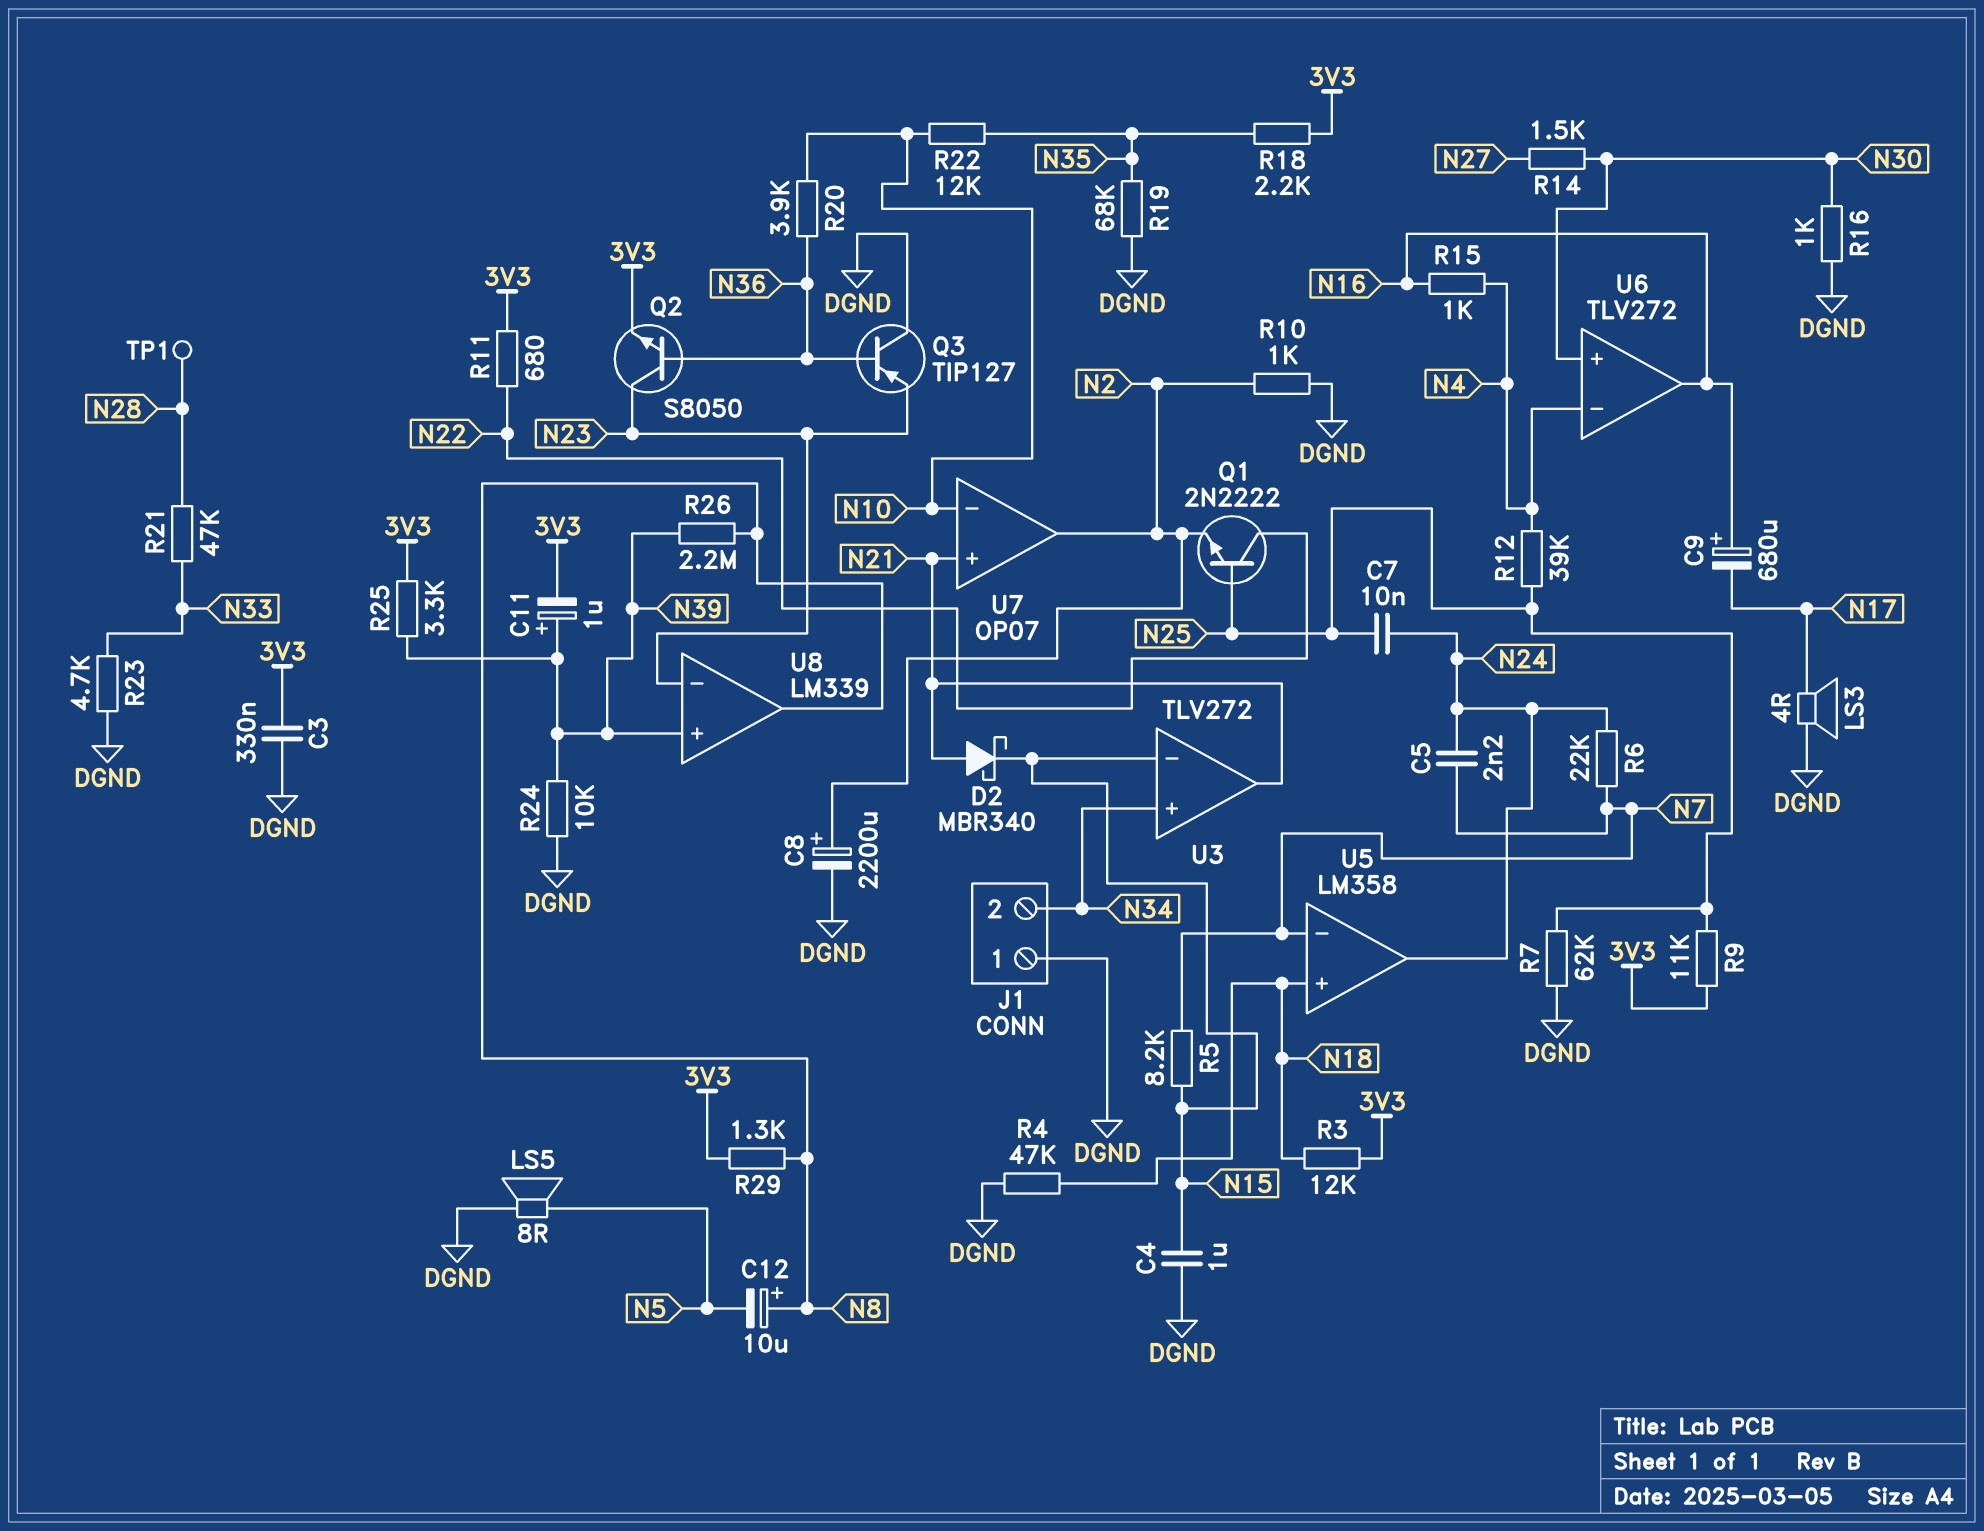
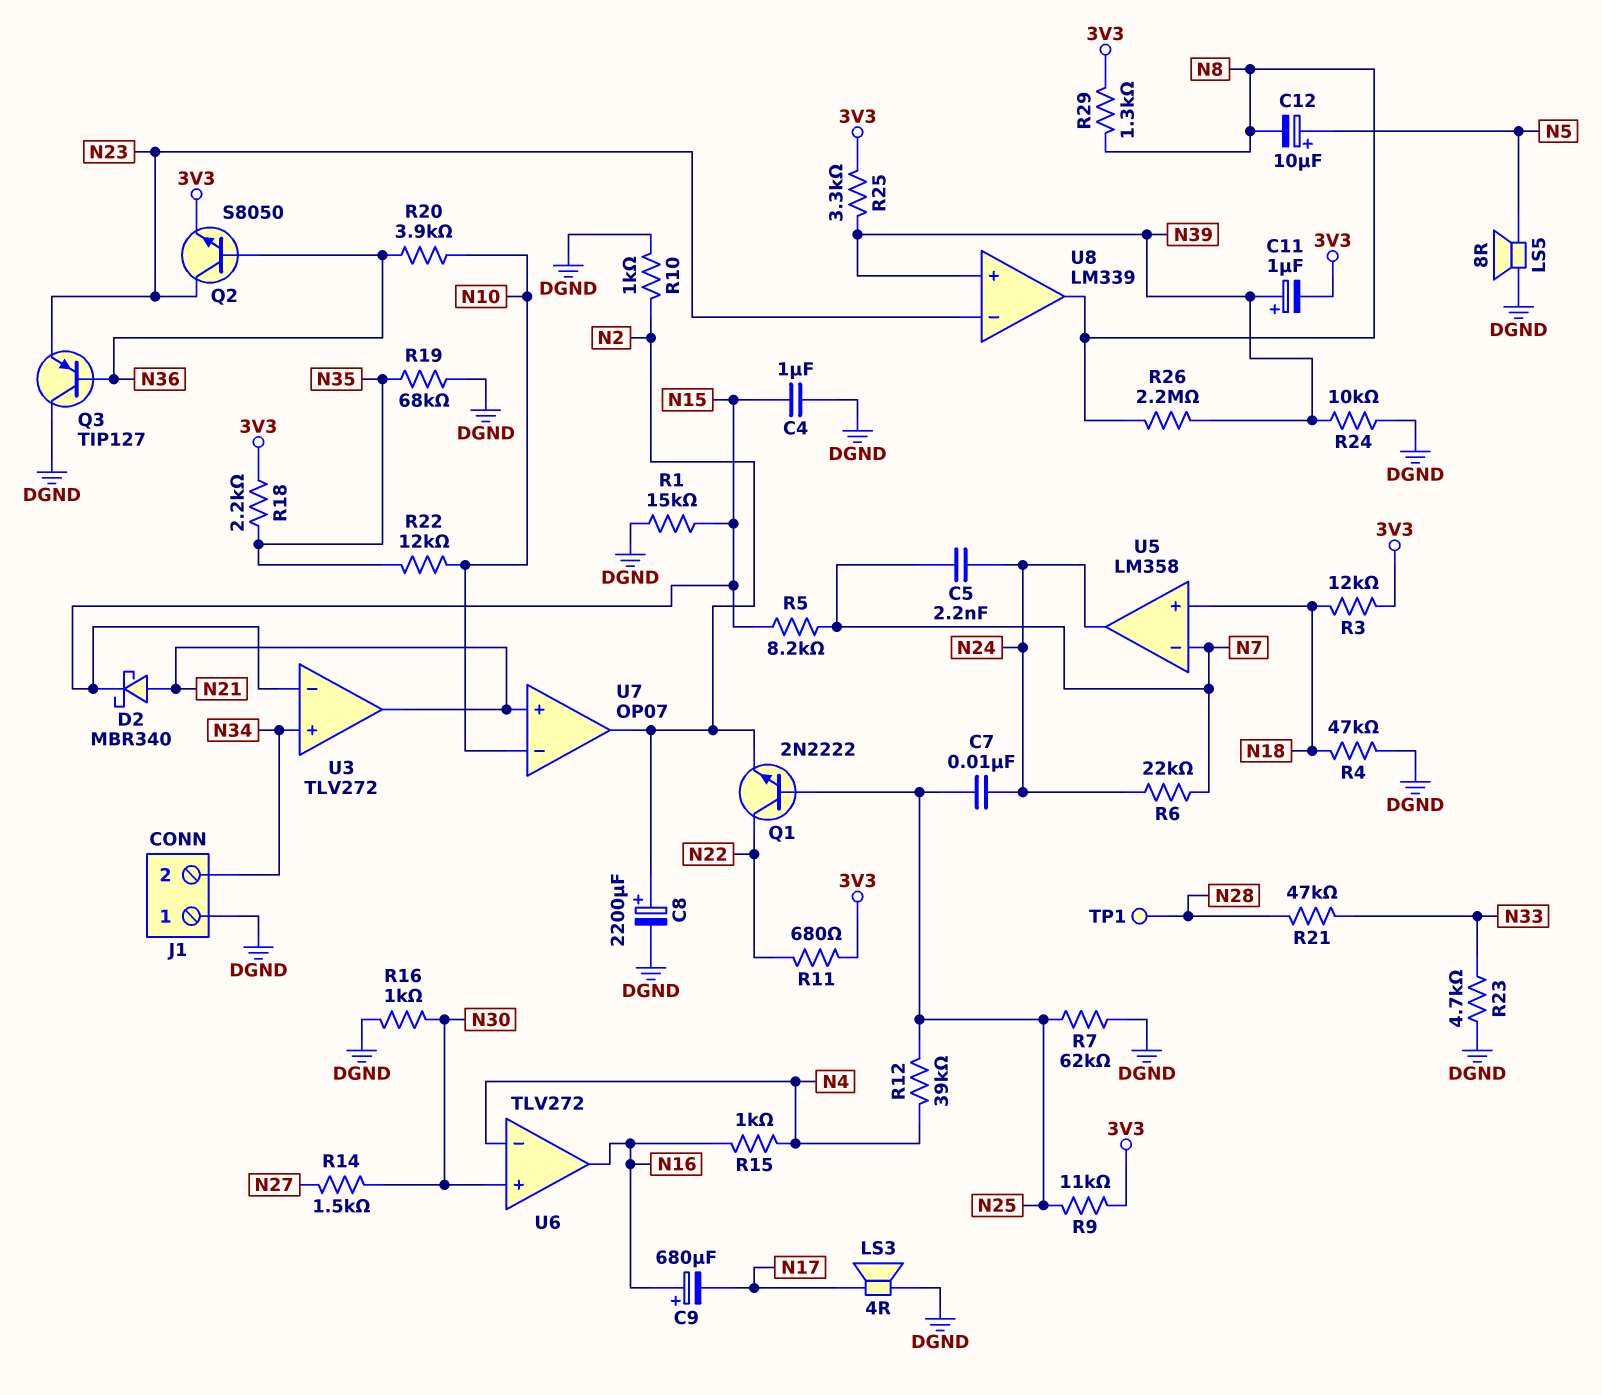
C3: 330nF (3V3, DGND) -> none
C12: 10uF (plus N8, minus N5) -> 10uF (plus N5, minus N8)
R1: none -> 15k (DGND, N15)

